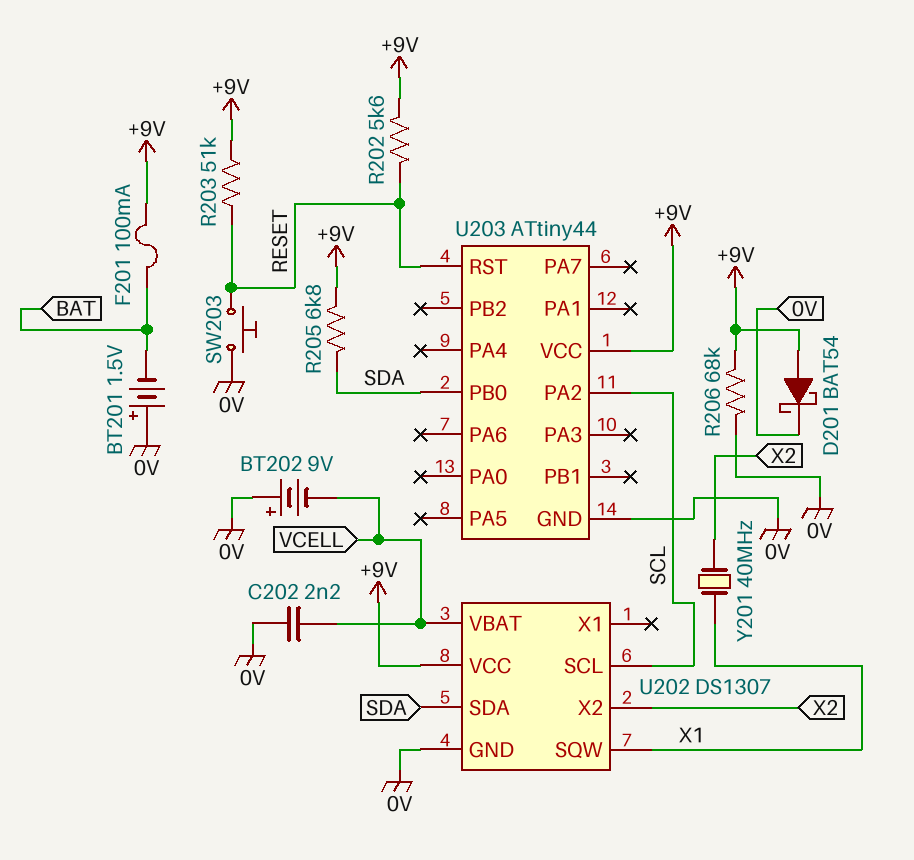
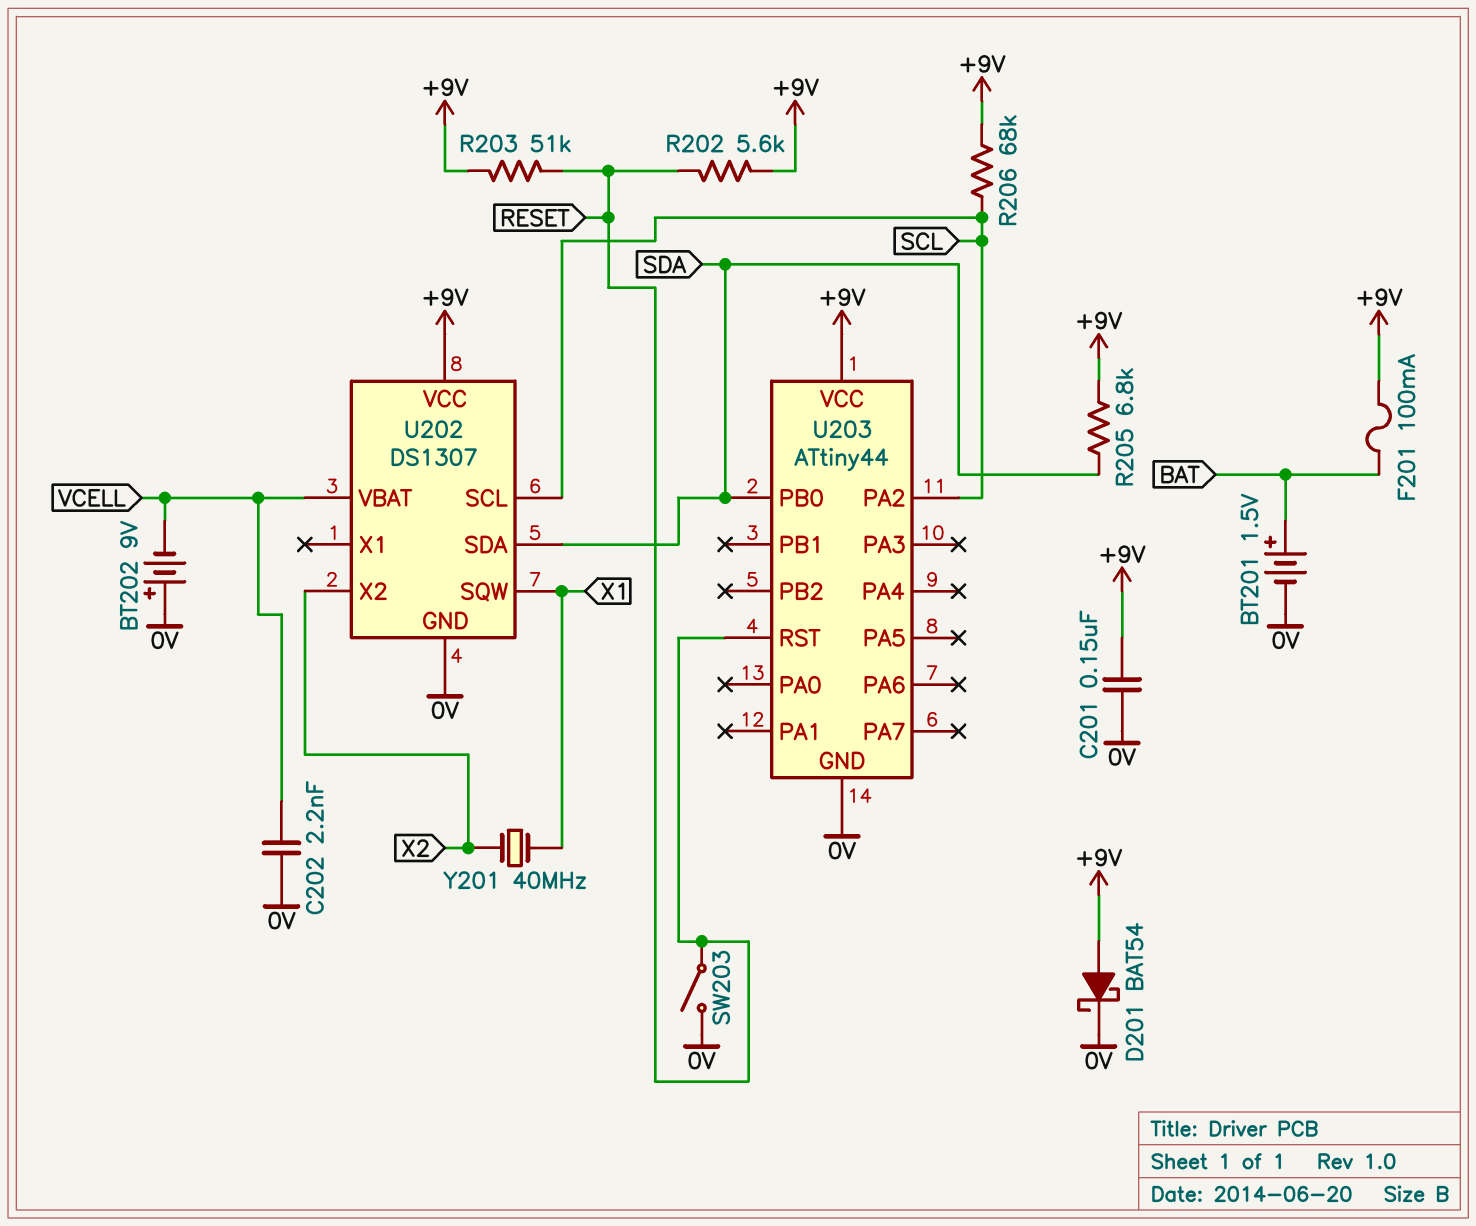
BT201: 1.5V (plus 0V, minus BAT) -> 1.5V (plus BAT, minus 0V)
C201: none -> 150nF (+9V, 0V)
R206: 68k (+9V, 0V) -> 68k (+9V, SCL)
SW203: button (0V, RESET) -> switch (0V, RESET)

